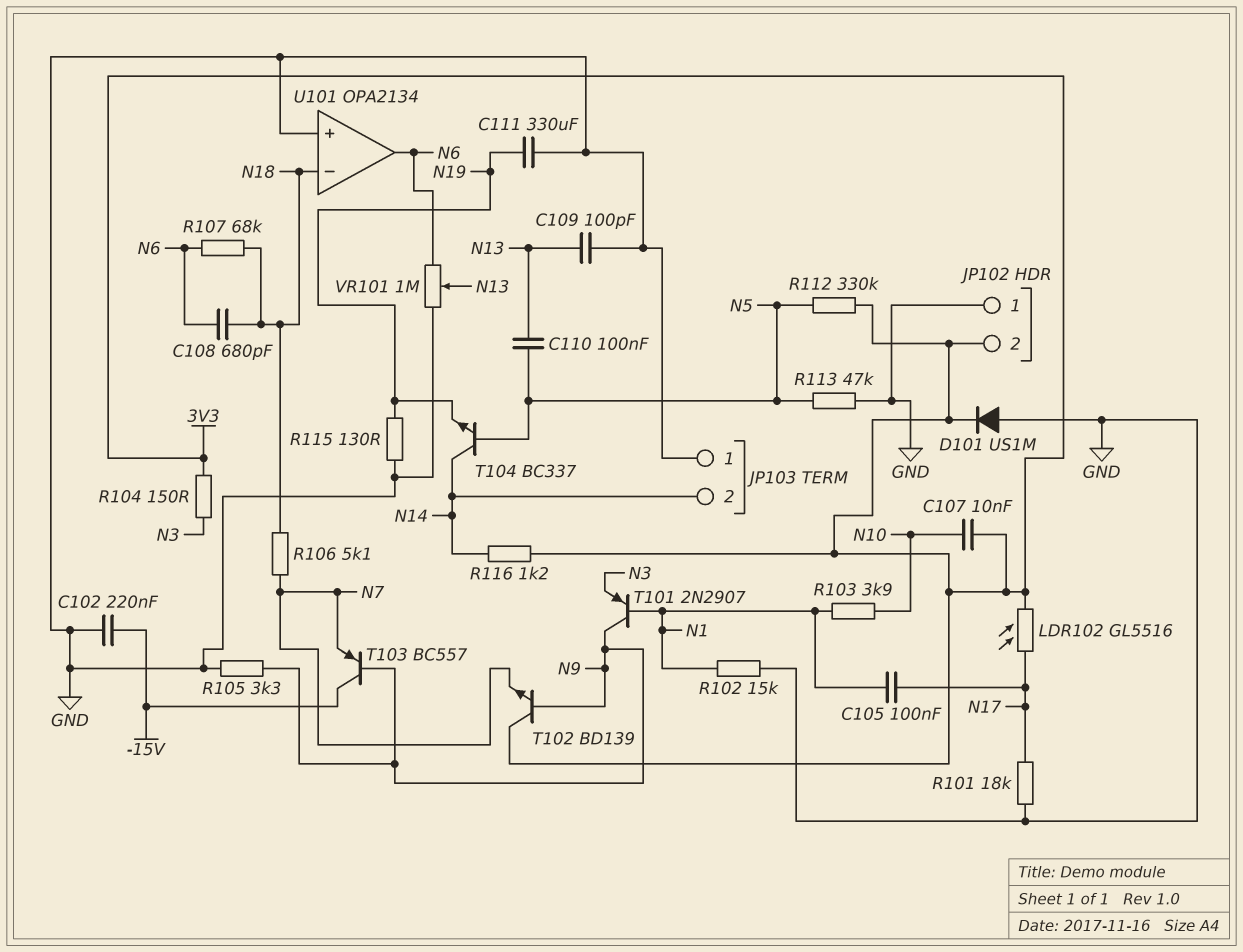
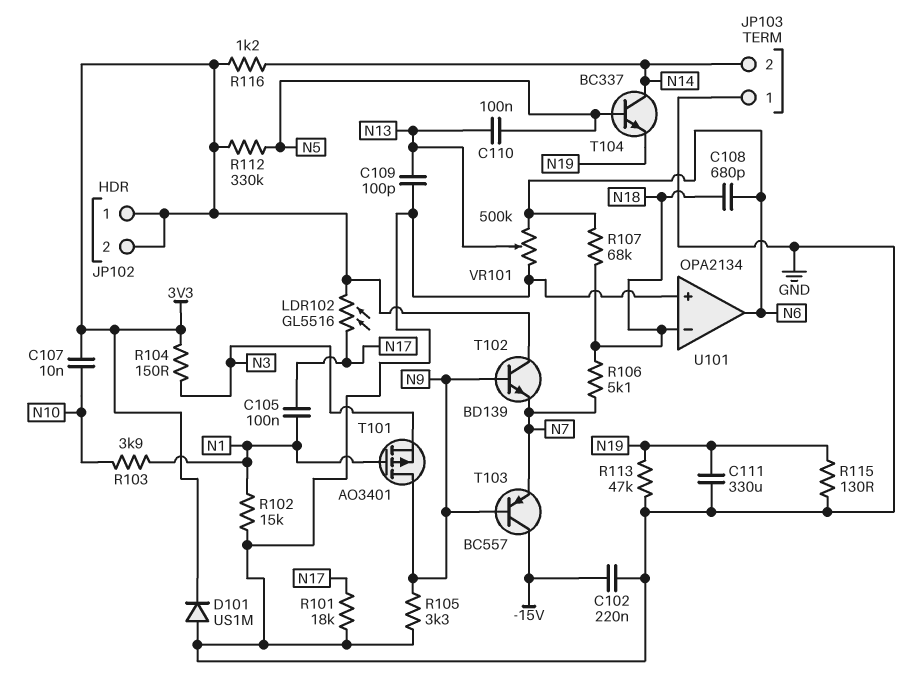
JP102 pin 1: GND -> 3V3
R113: 47k (GND, N5) -> 47k (GND, N19)
T101: PNP 2N2907 (B N1, C N9, E N3) -> PMOS AO3401 (G N1, D N9, S N3)
VR101: 1M (GND, N6, wiper N13) -> 500k (GND, N6, wiper N13)

